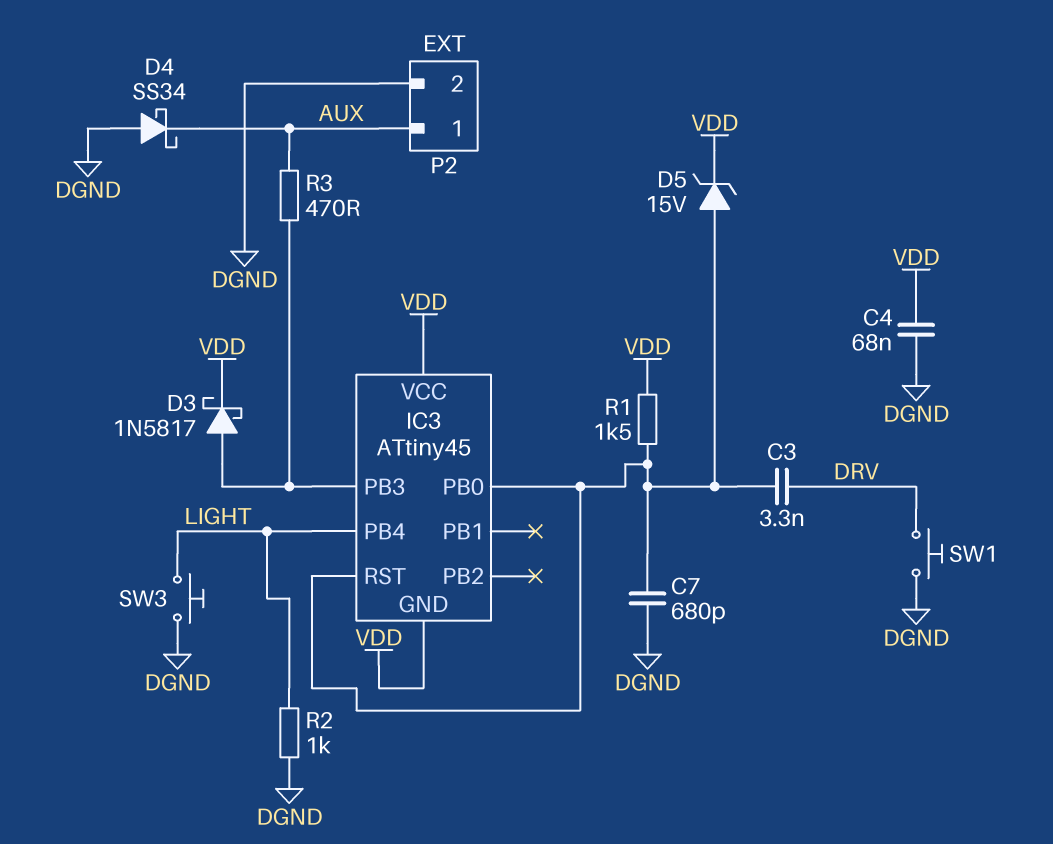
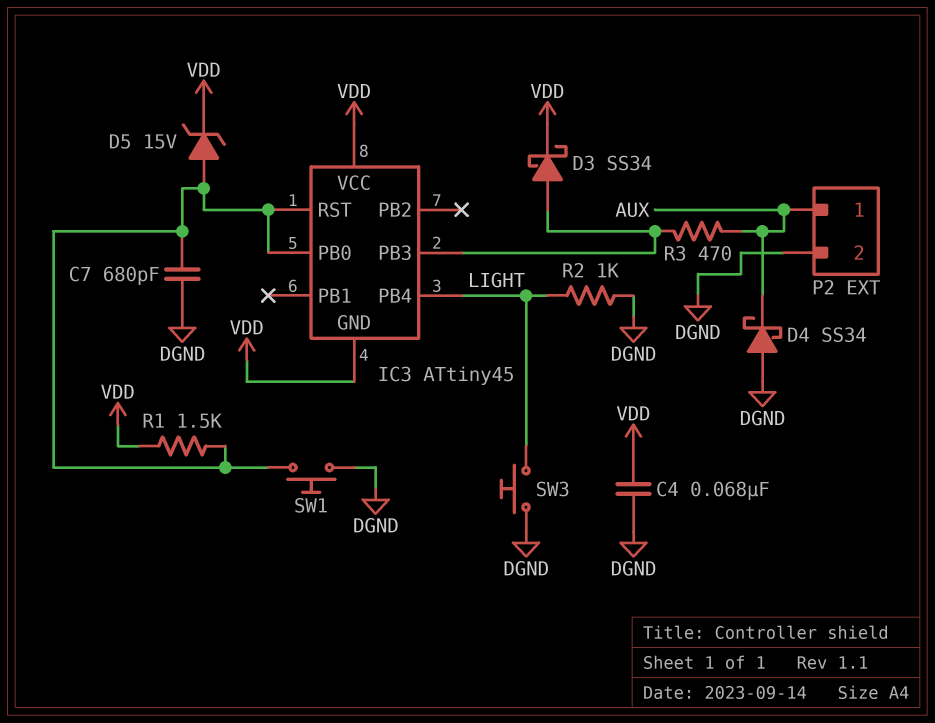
C3: 3.3nF (DRV, IC3/PB0) -> none
D3: schottky 1N5817 (A IC3/PB3, K VDD) -> schottky SS34 (A IC3/PB3, K VDD)
SW1: button (DGND, DRV) -> button (DGND, IC3/PB0)

